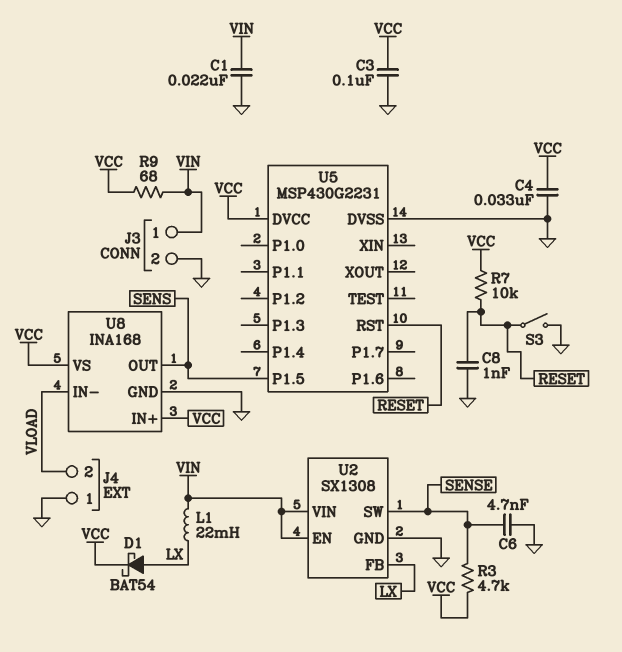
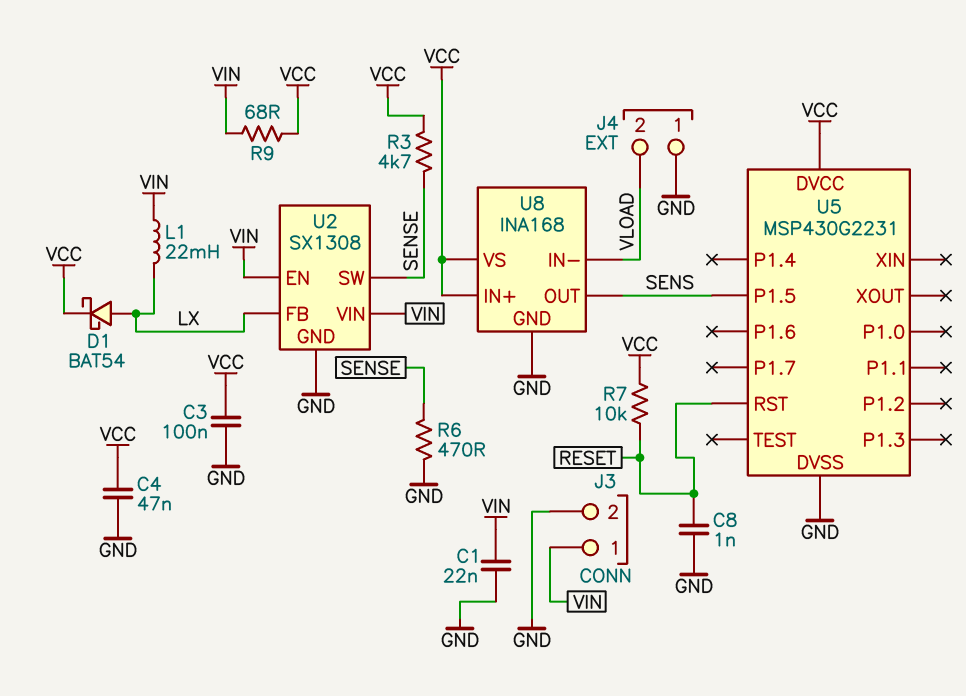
C4: 33nF (GND, VCC) -> 47nF (GND, VCC)
C6: 4.7nF (GND, SENSE) -> none
R6: none -> 470 (GND, SENSE)
S3: switch (GND, RESET) -> none

